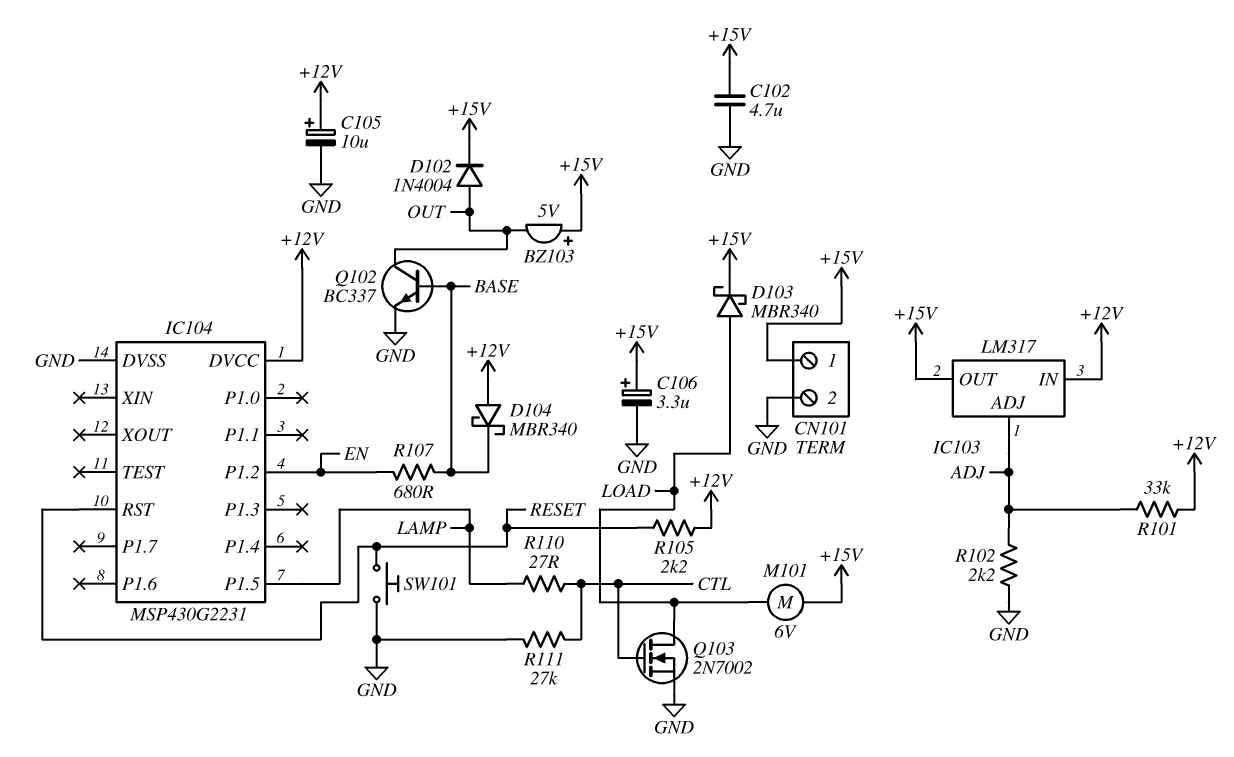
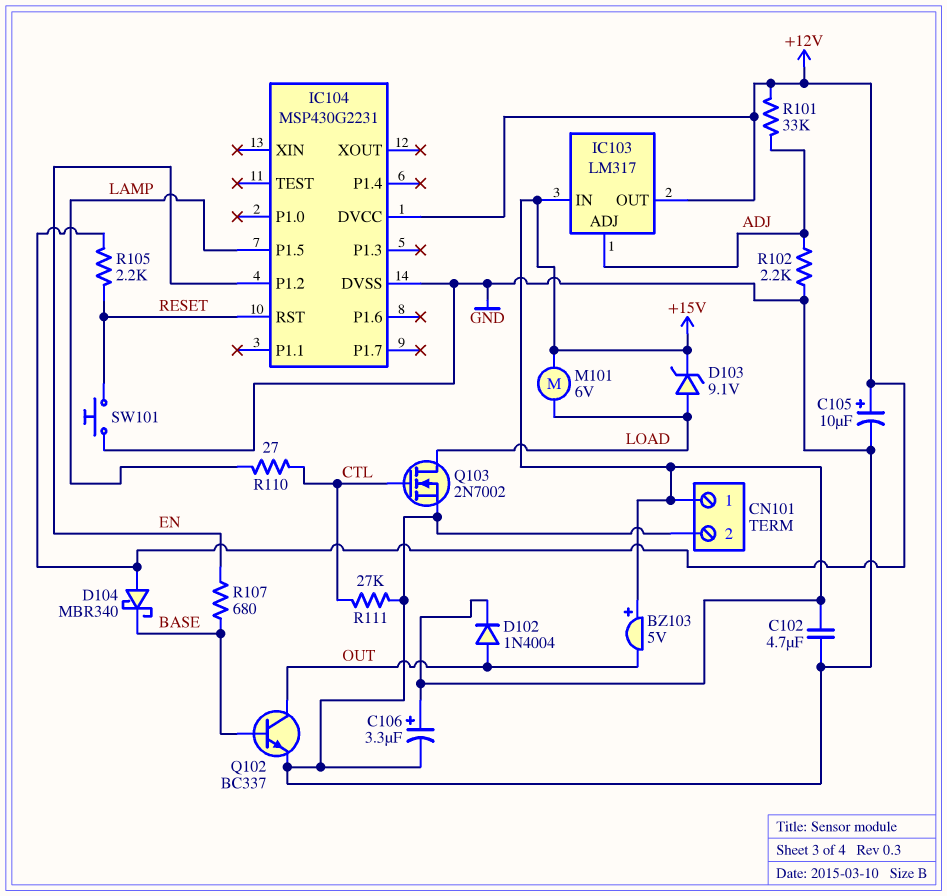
D103: schottky MBR340 (A LOAD, K +15V) -> zener 9.1V (A LOAD, K +15V)
IC103 pin IN: +12V -> +15V
IC103 pin OUT: +15V -> +12V

